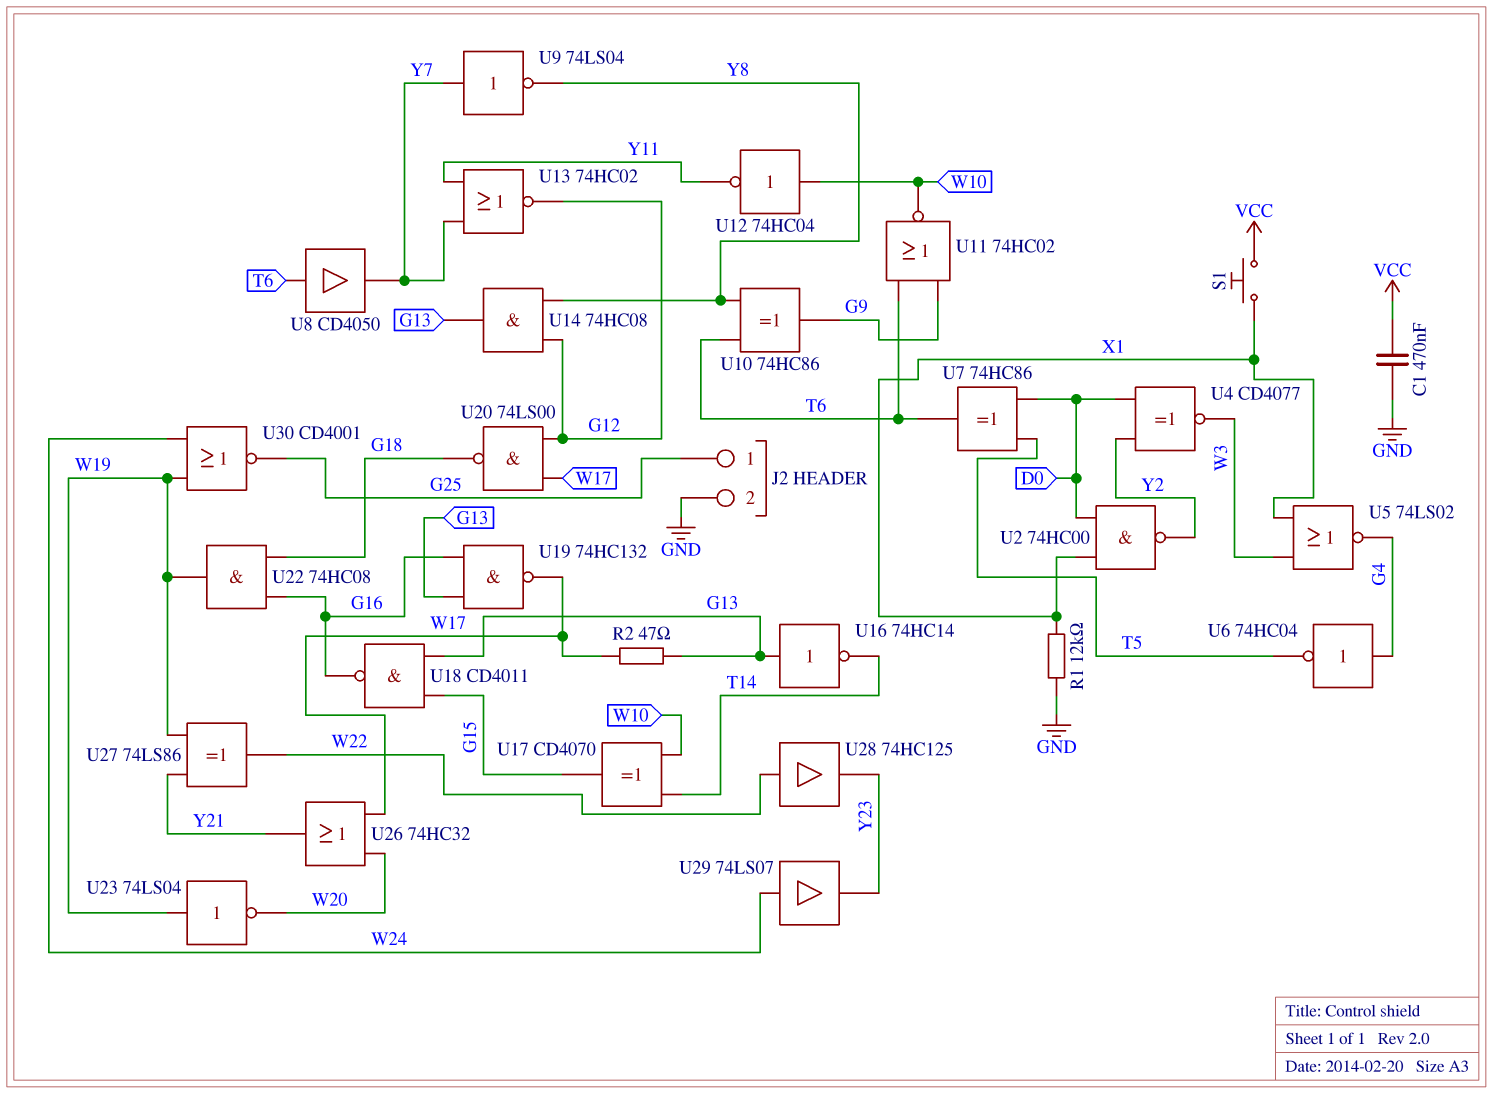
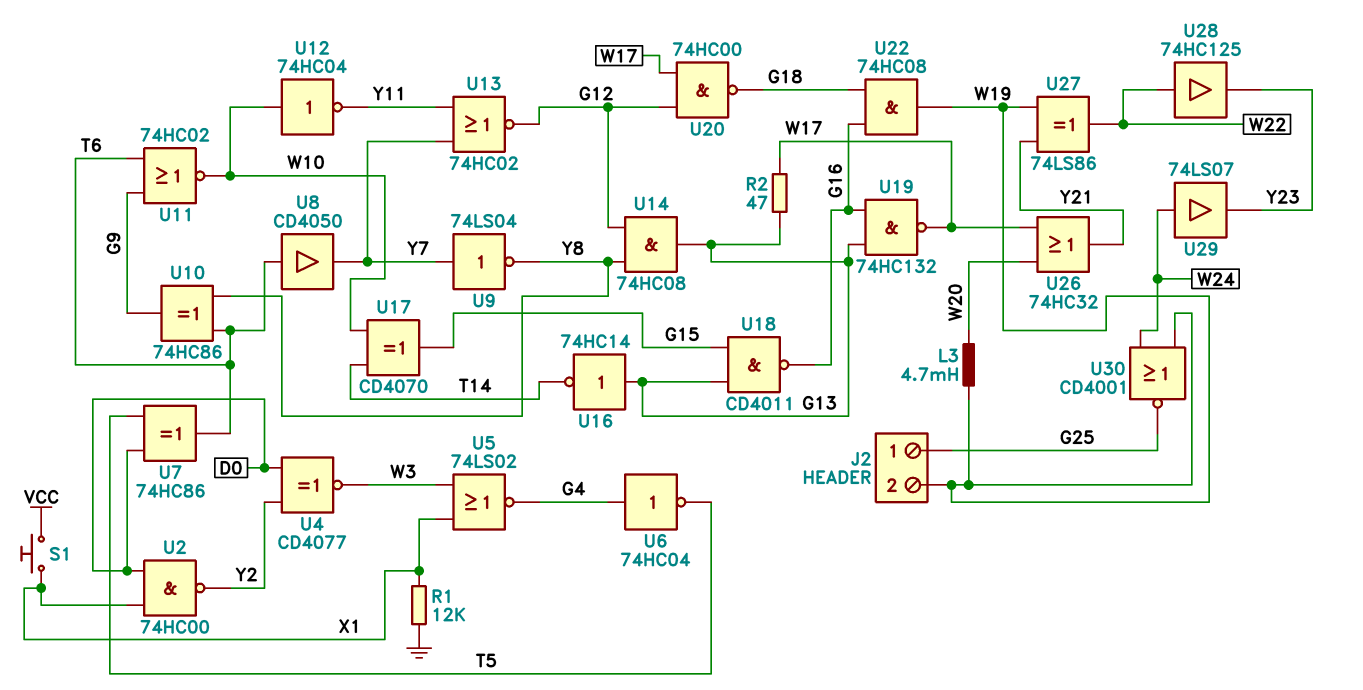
C1: 470nF (GND, VCC) -> none
J2 pin 2: GND -> W19
L3: none -> 4.7mH (W19, W20)
U20: NAND 74LS00 (in G12, in W17, out G18) -> NAND 74HC00 (in G12, in W17, out G18)
U23: NOT 74LS04 (in W19, out W20) -> none

